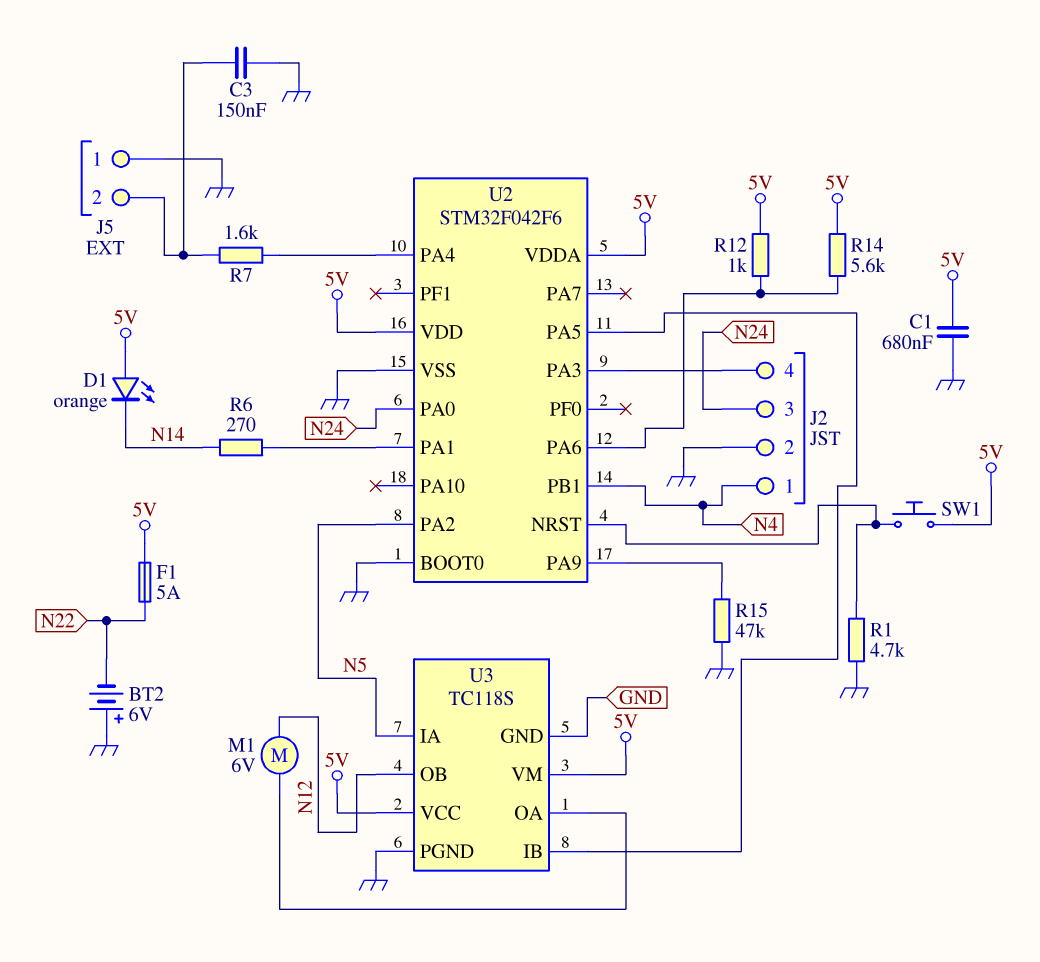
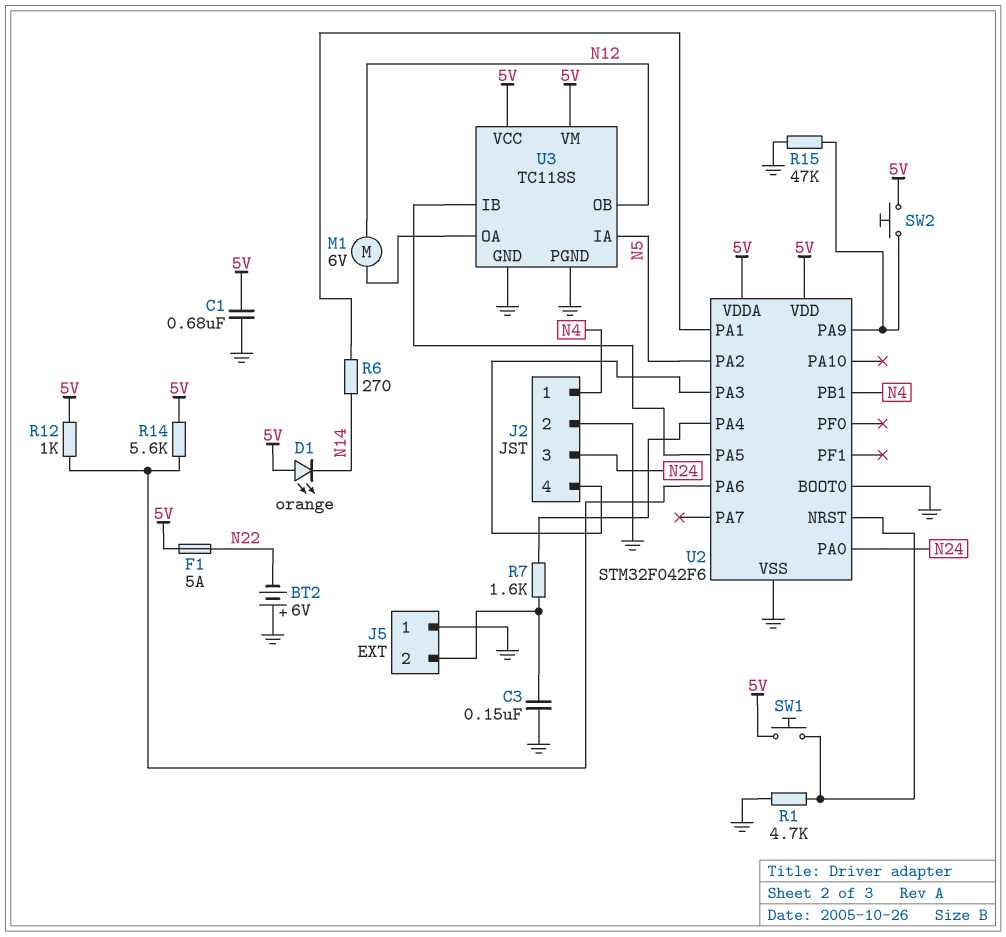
SW2: none -> button (5V, U2/PA9)

